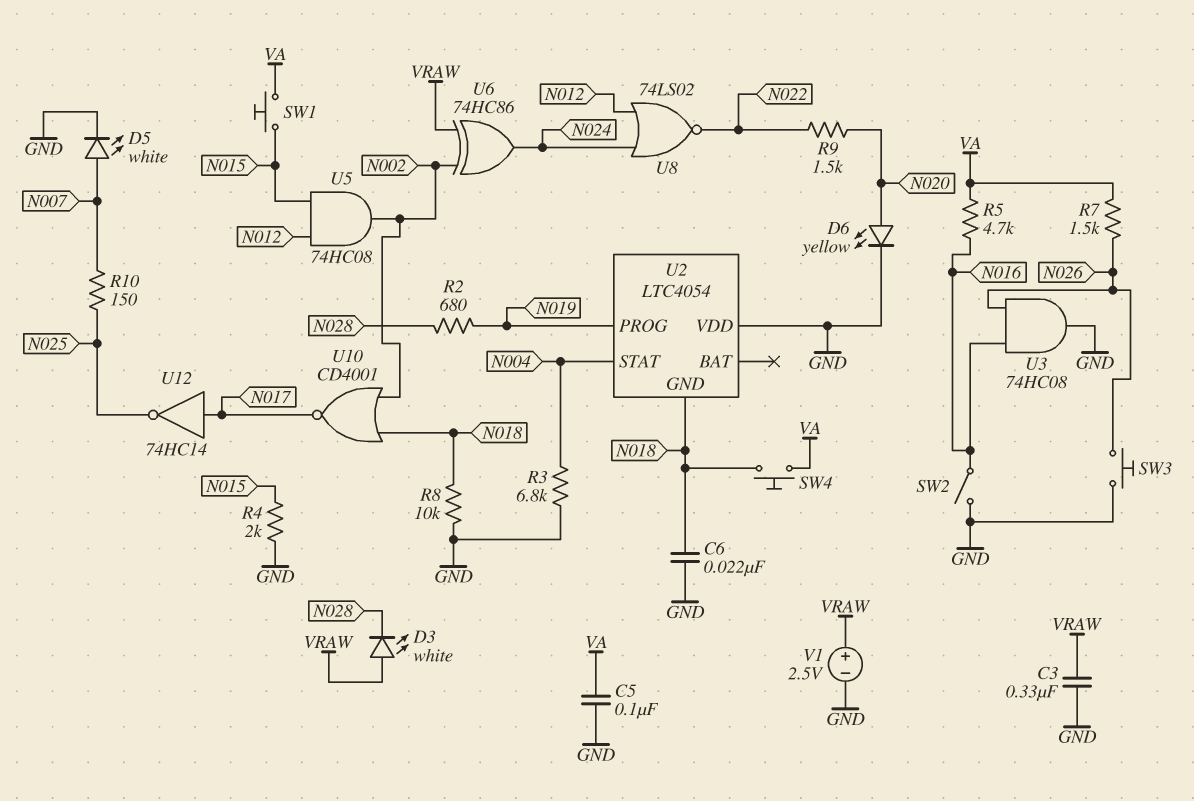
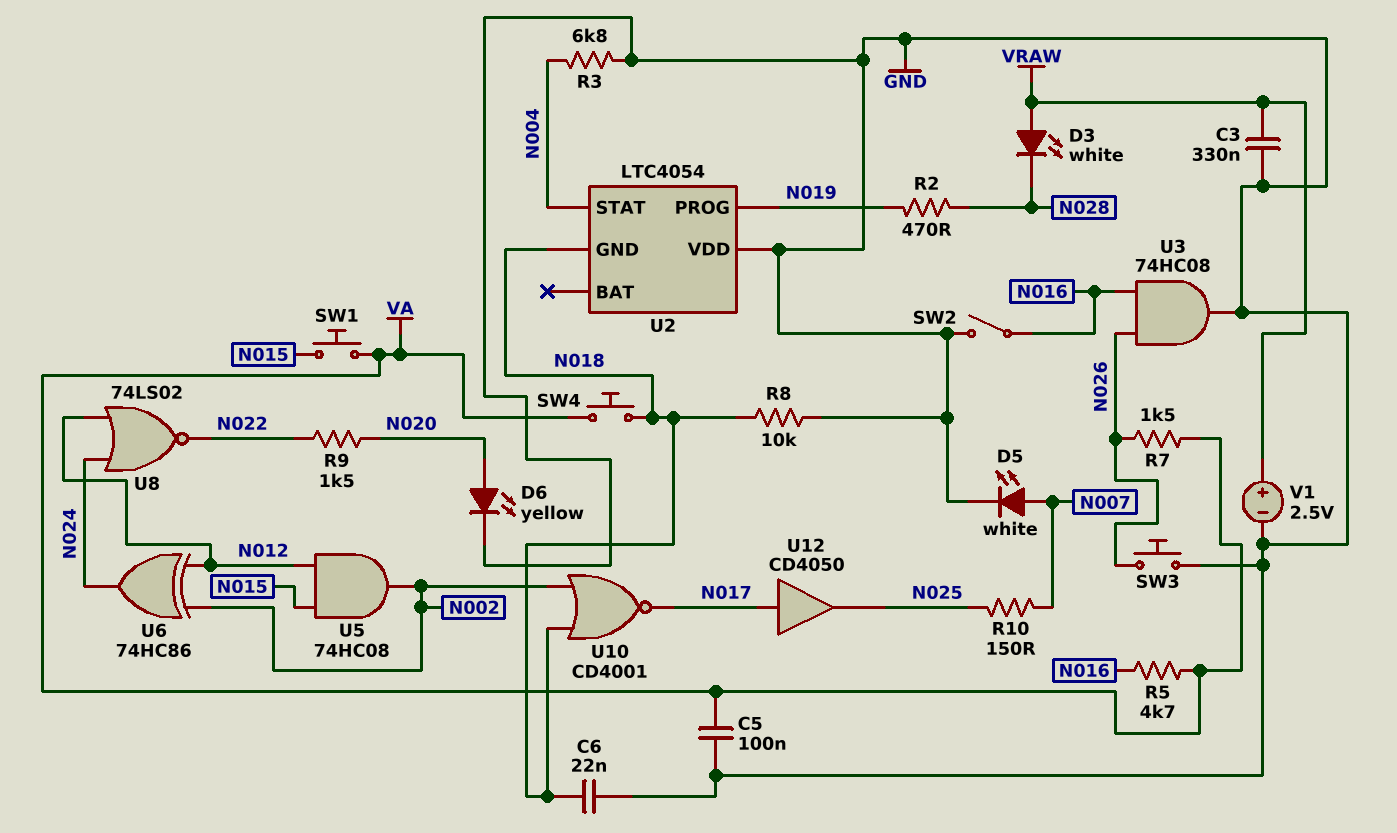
R2: 680 (N019, N028) -> 470 (N019, N028)
R4: 2k (GND, N015) -> none
U6: XOR 74HC86 (in N002, in VRAW, out N024) -> XOR 74HC86 (in N002, in N012, out N024)
U12: NOT 74HC14 (in N017, out N025) -> buffer CD4050 (in N017, out N025)

